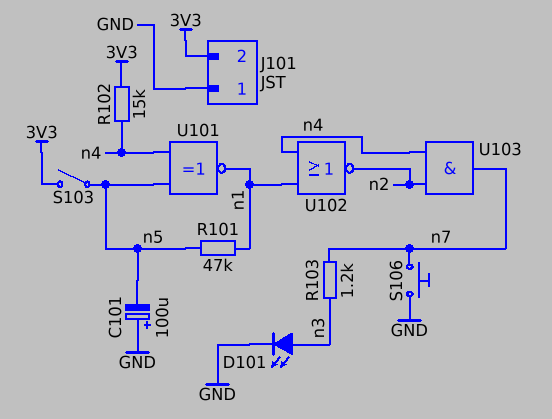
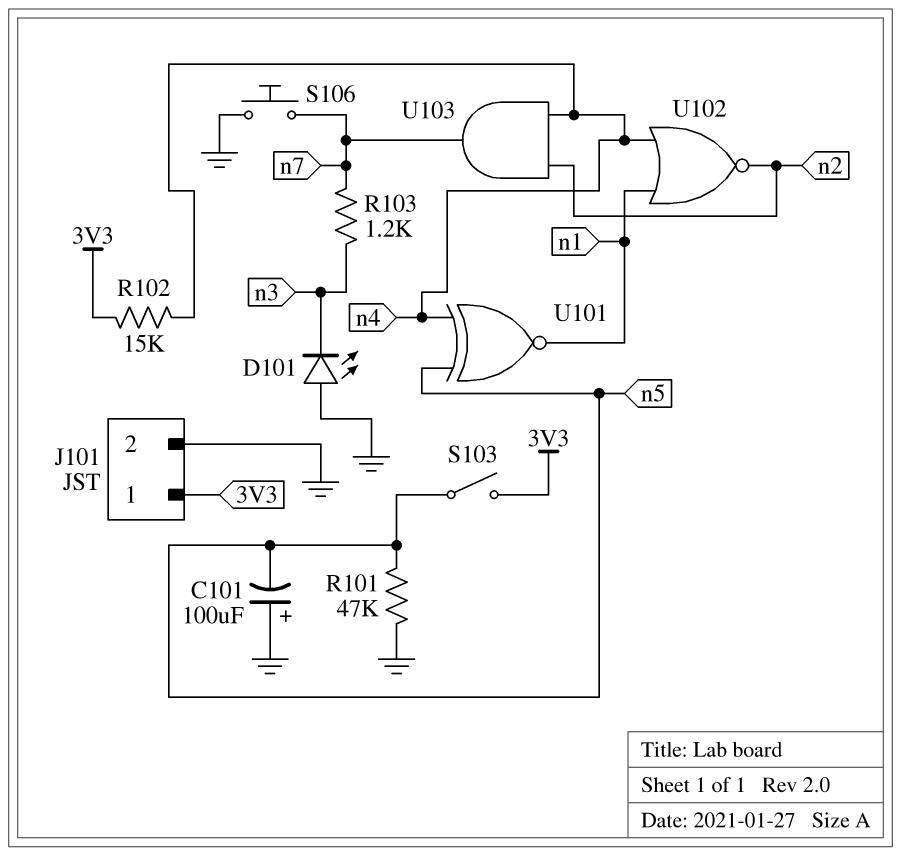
D101: LED (A n3, K GND) -> LED (A GND, K n3)
J101 pin 1: GND -> 3V3
J101 pin 2: 3V3 -> GND
R101: 47k (n1, n5) -> 47k (GND, n5)

